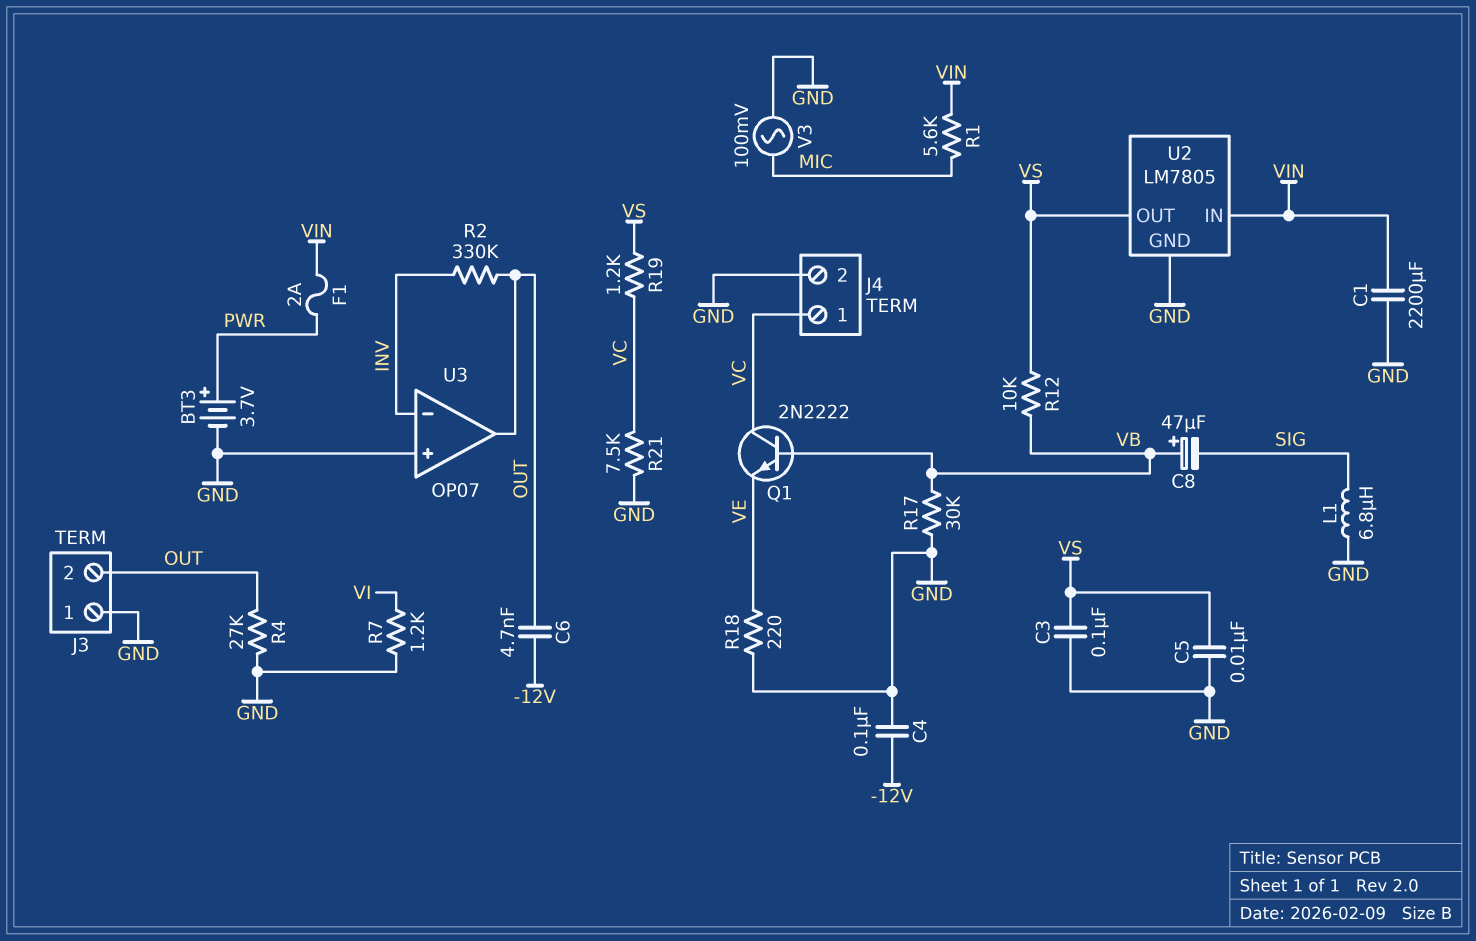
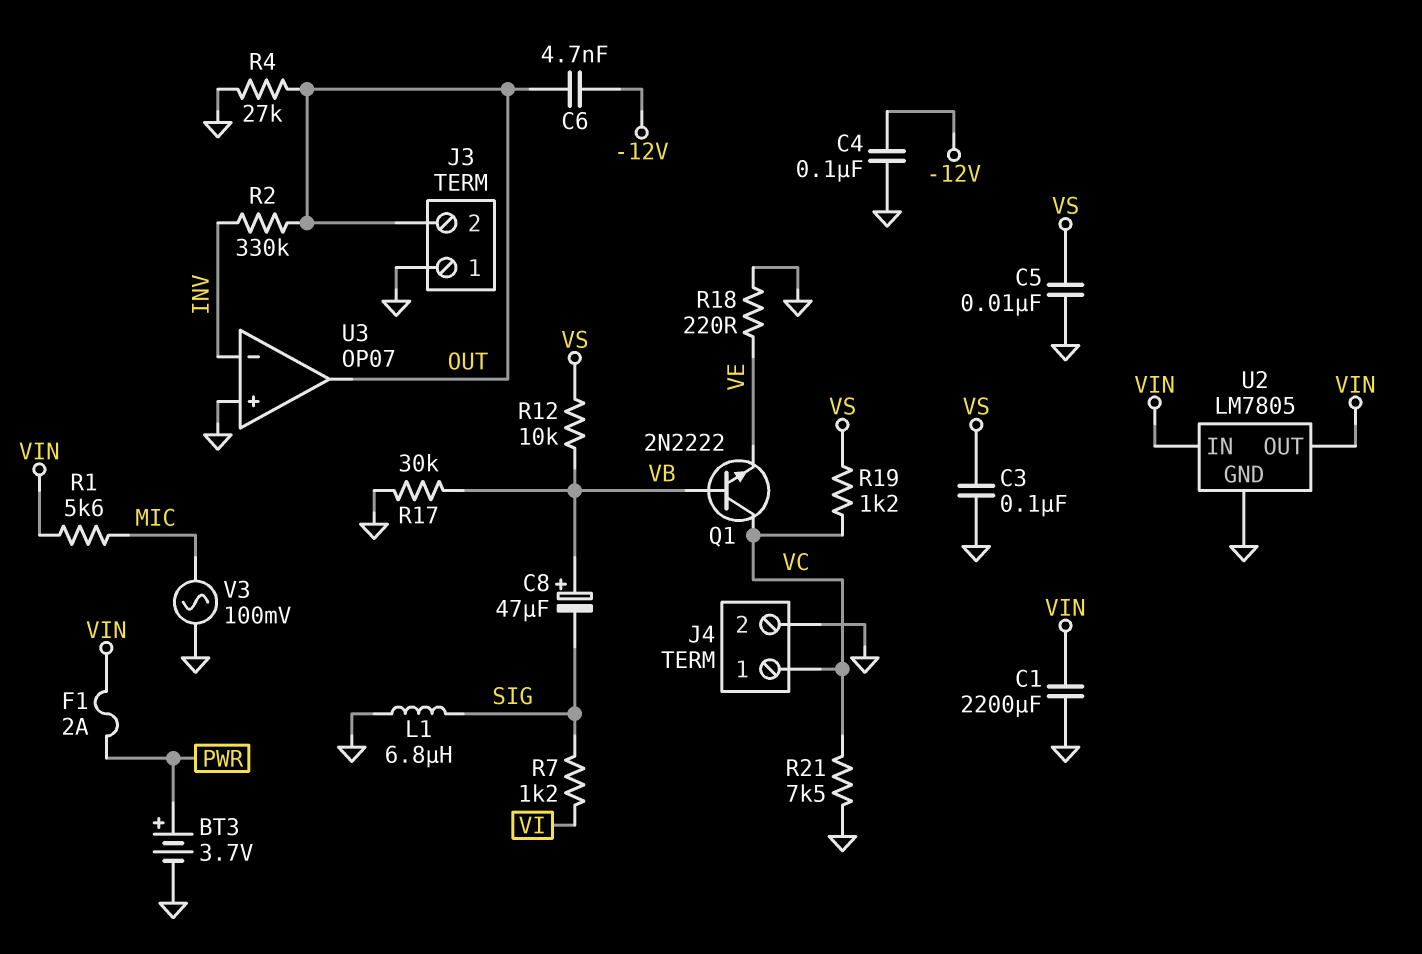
R7: 1.2k (GND, VI) -> 1.2k (SIG, VI)
U2 pin OUT: VS -> VIN

